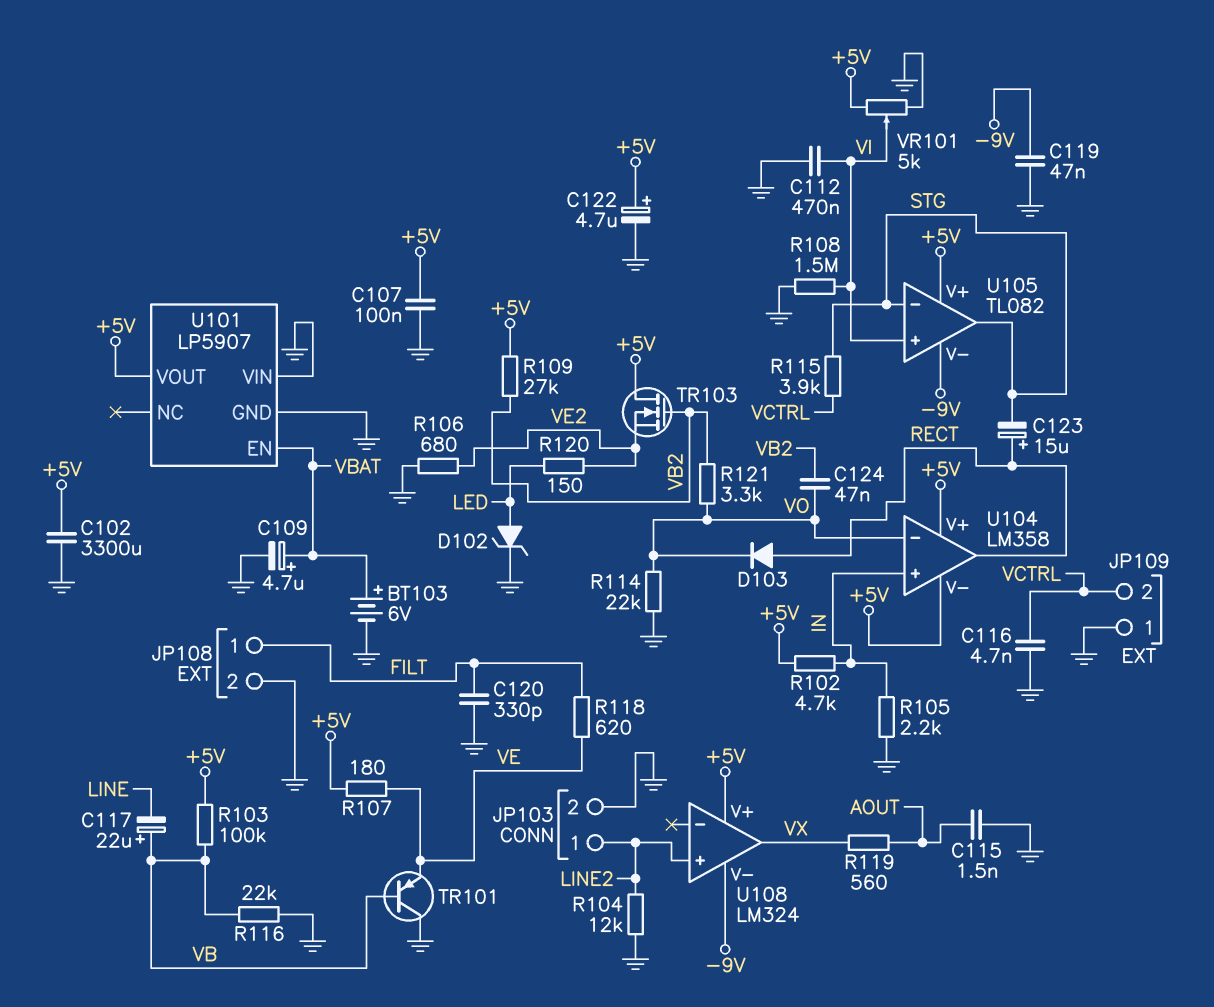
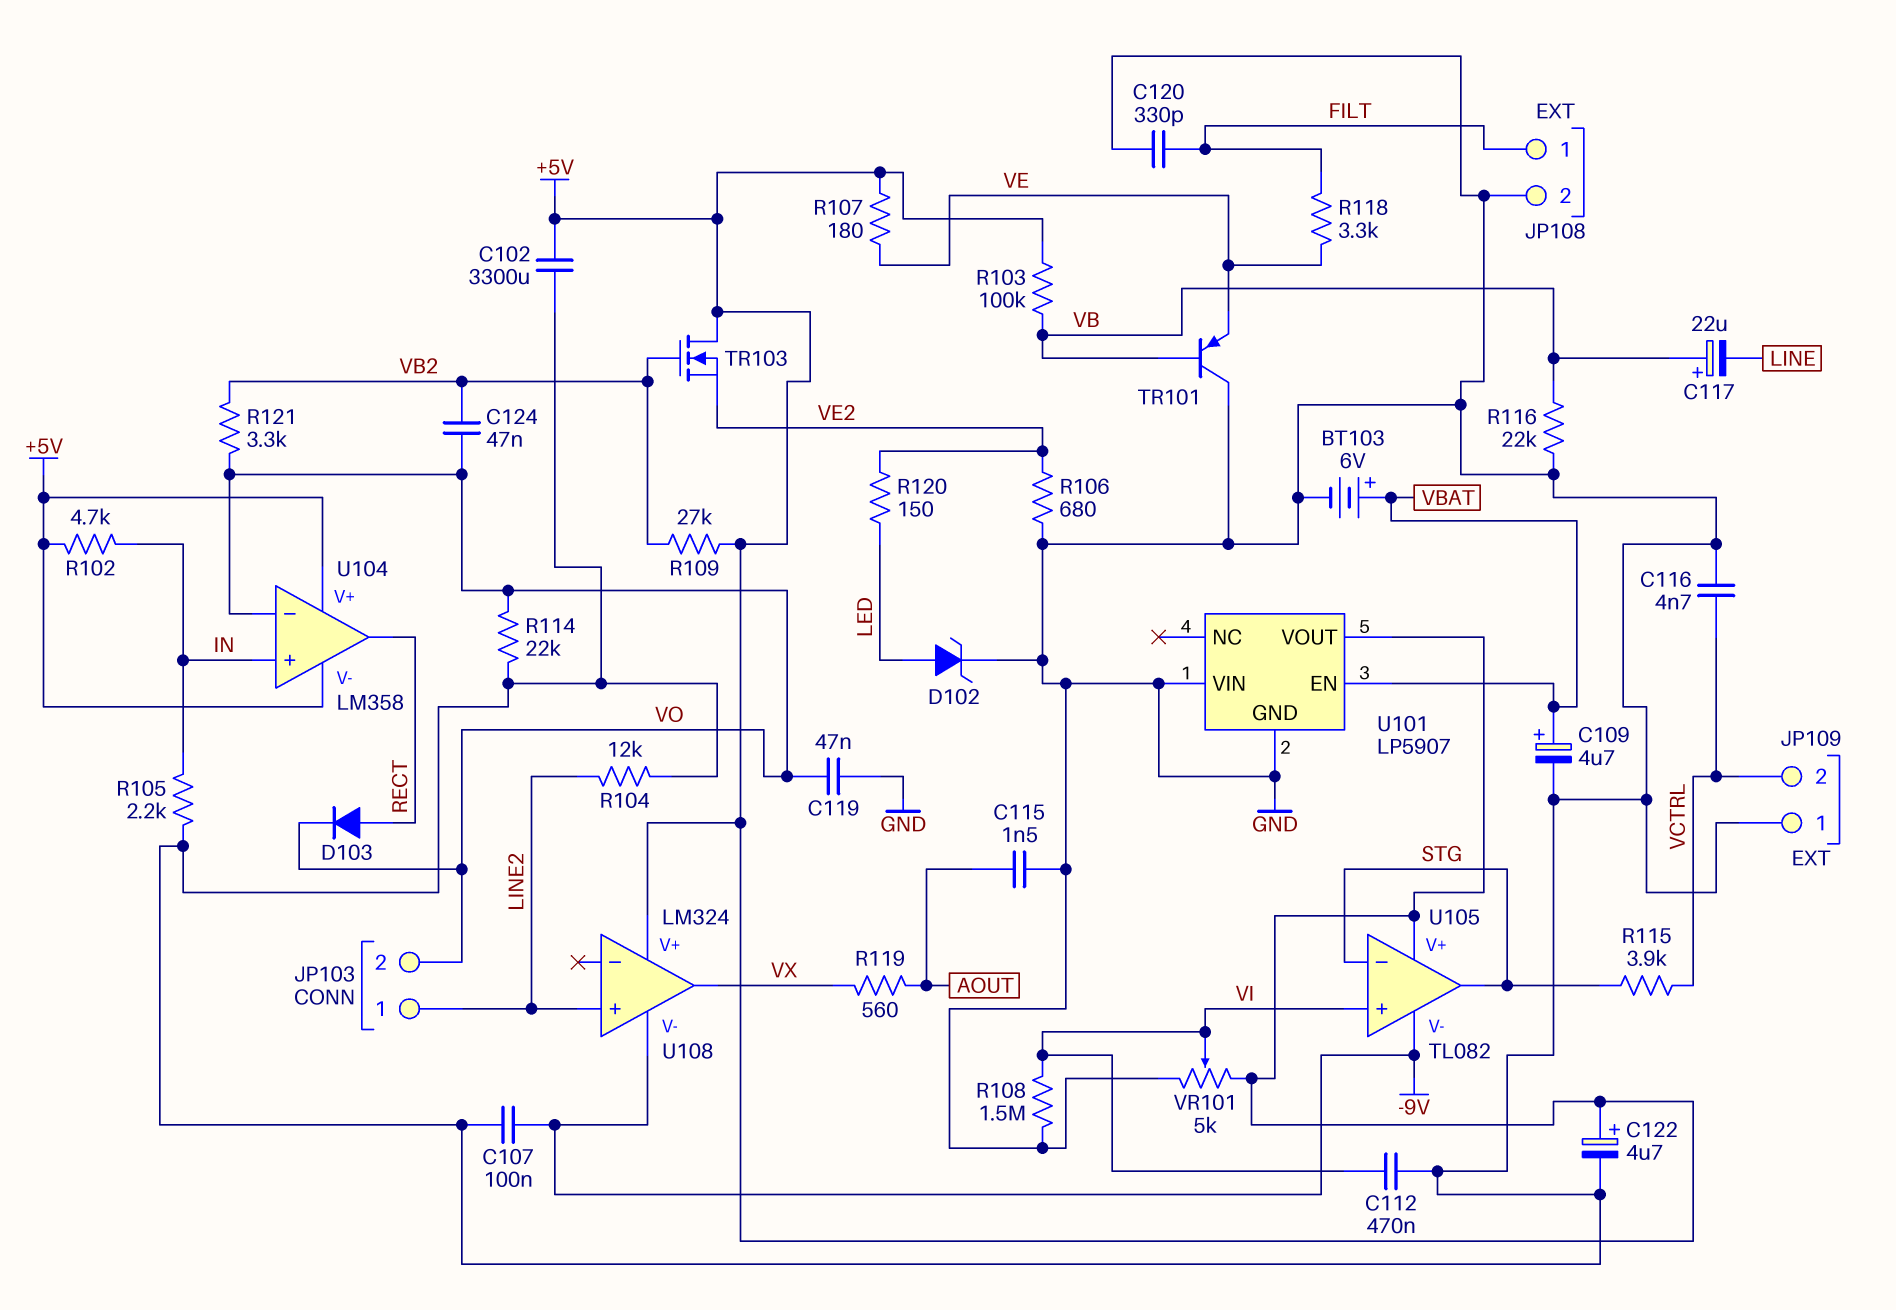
C107: 100nF (+5V, GND) -> 100nF (-9V, GND)
C119: 47nF (-9V, GND) -> 47nF (GND, VO)
C123: 15uF (plus RECT, minus STG) -> none
JP103 pin 2: GND -> VO
R118: 620 (FILT, VE) -> 3.3k (FILT, VE)

